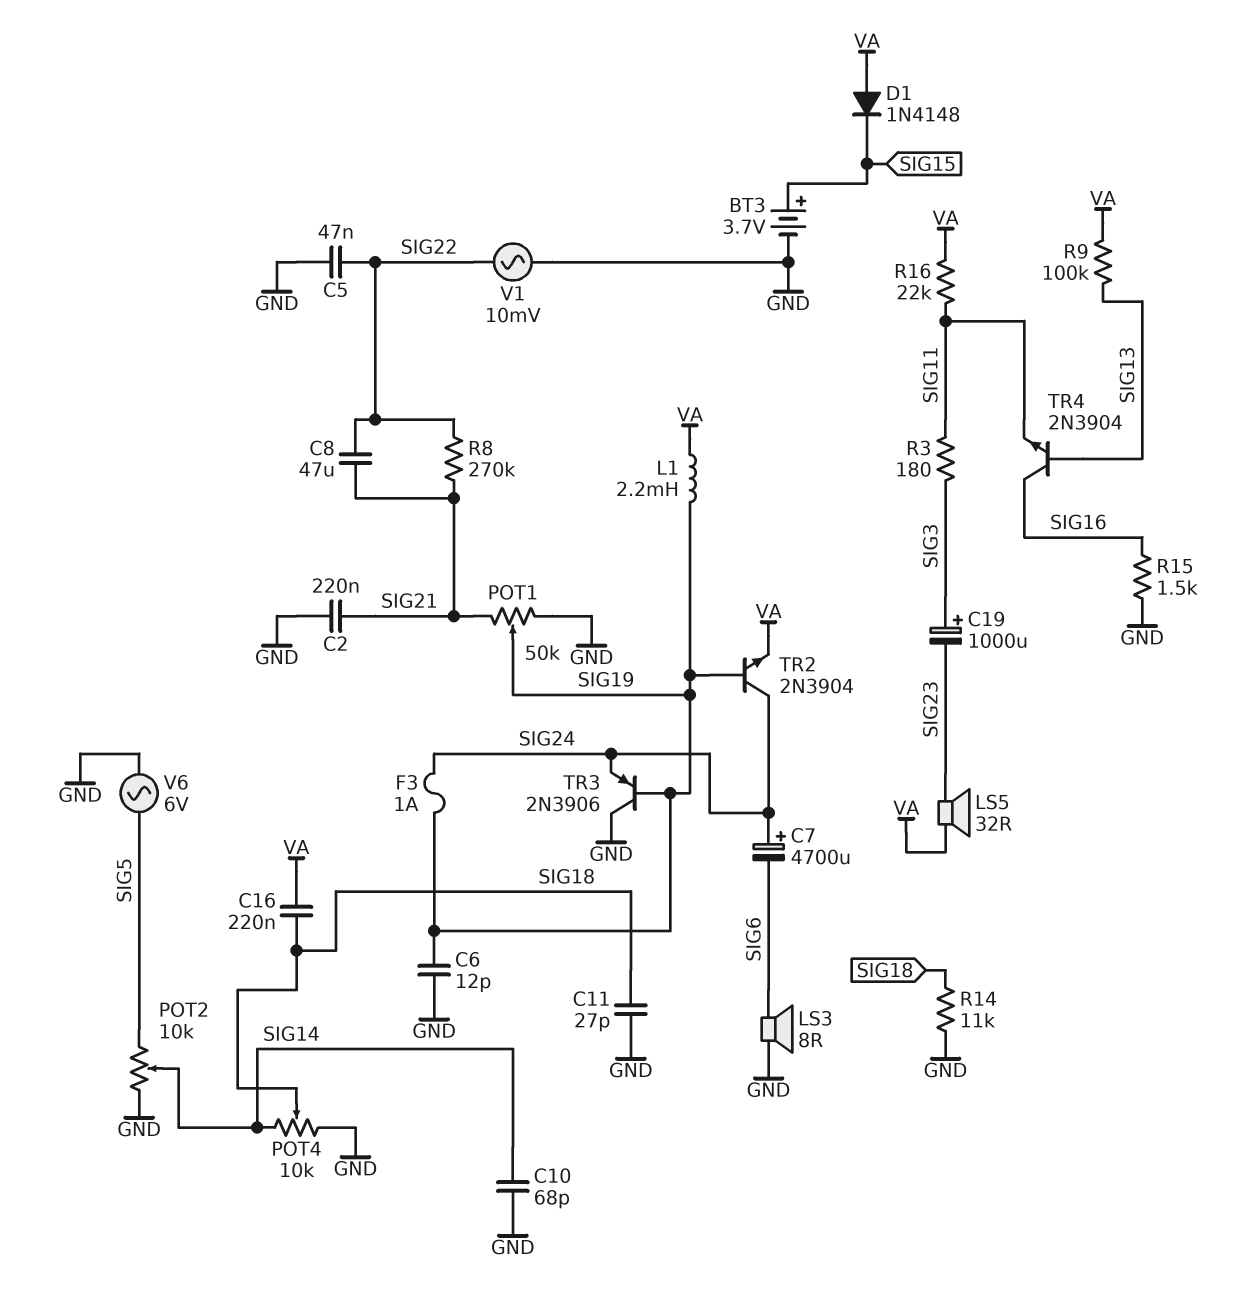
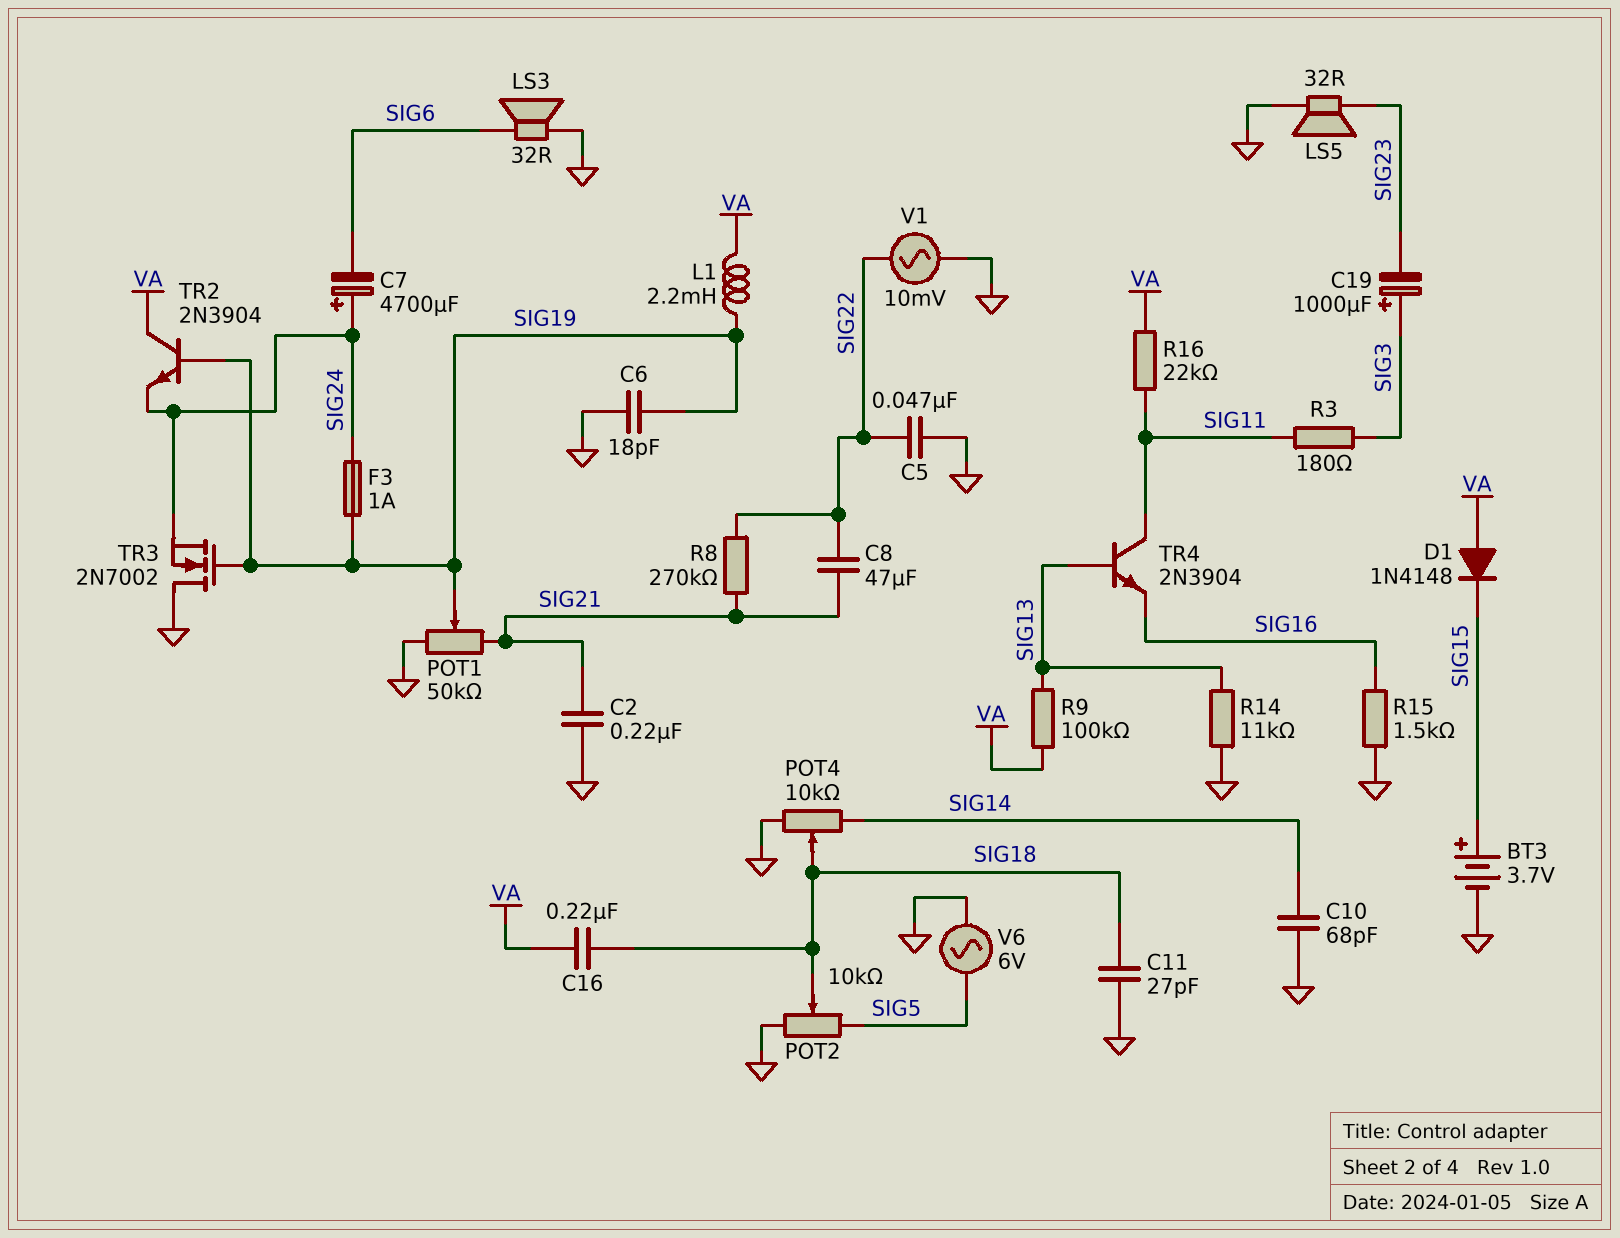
C6: 12pF (GND, SIG19) -> 18pF (GND, SIG19)
LS3: speaker 8R (GND, SIG6) -> speaker 32R (GND, SIG6)
LS5: speaker 32R (SIG23, VA) -> speaker 32R (GND, SIG23)
POT2: 10k (GND, SIG5, wiper SIG14) -> 10k (GND, SIG5, wiper SIG18)
R14: 11k (GND, SIG18) -> 11k (GND, SIG13)
TR2: NPN 2N3904 (B SIG19, C SIG24, E VA) -> NPN 2N3904 (B SIG19, C VA, E SIG24)
TR3: PNP 2N3906 (B SIG19, C GND, E SIG24) -> NMOS 2N7002 (G SIG19, D GND, S SIG24)
TR4: NPN 2N3904 (B SIG13, C SIG16, E SIG11) -> NPN 2N3904 (B SIG13, C SIG11, E SIG16)

